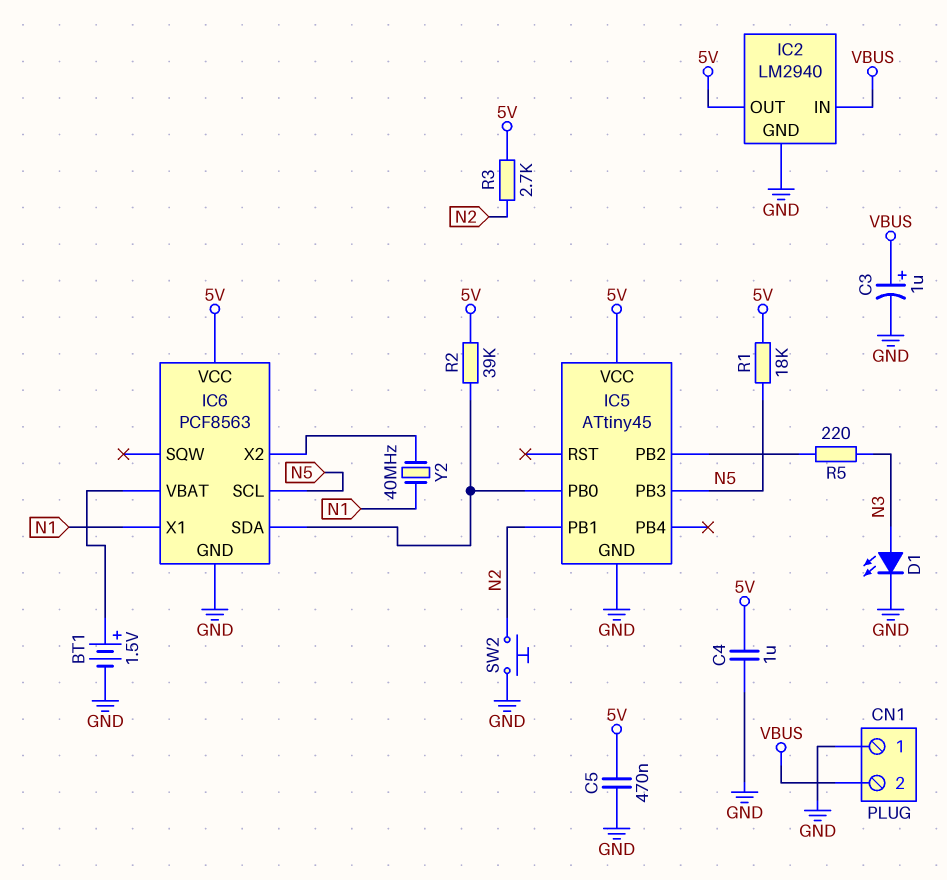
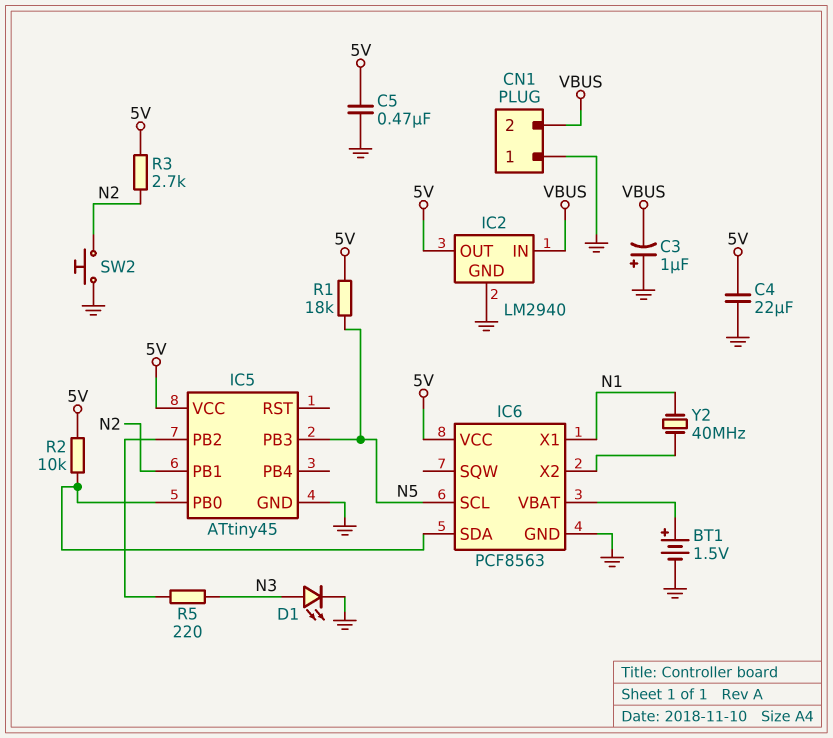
C3: 1uF (plus VBUS, minus GND) -> 1uF (plus GND, minus VBUS)
C4: 1uF (5V, GND) -> 22uF (5V, GND)
R2: 39k (5V, IC5/PB0) -> 10k (5V, IC5/PB0)

